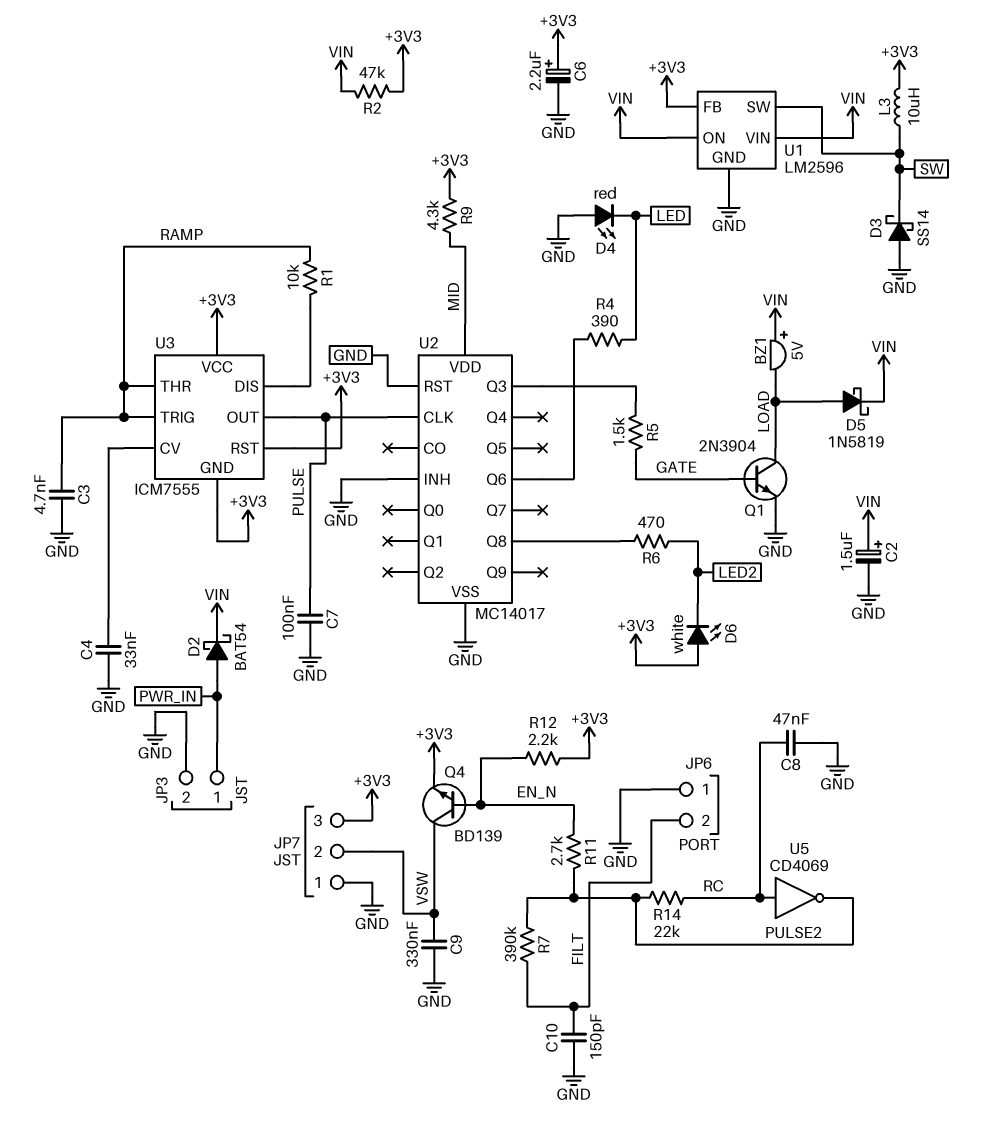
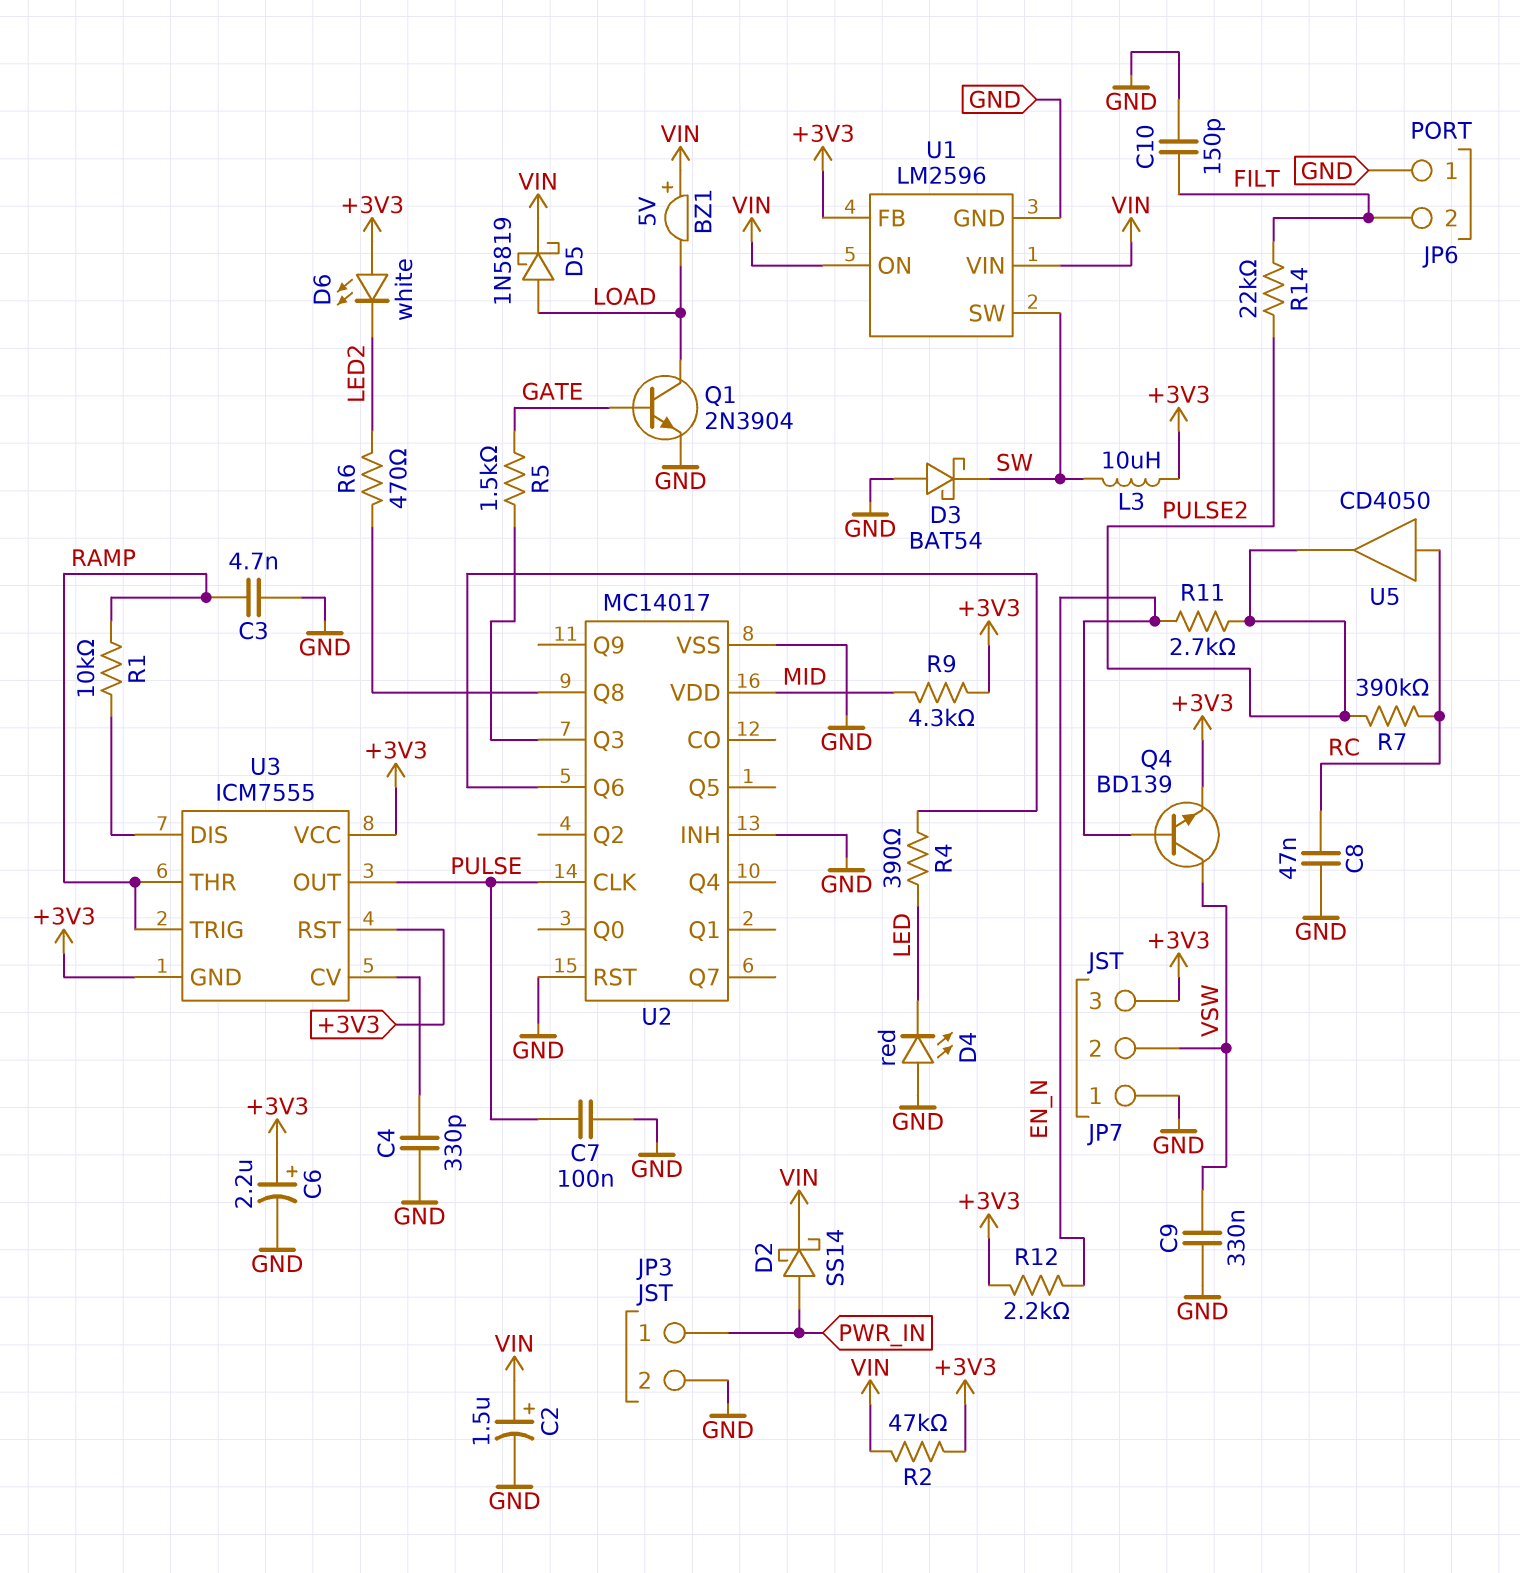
C4: 33nF (GND, U3/CV) -> 330pF (GND, U3/CV)
D2: schottky BAT54 (A PWR_IN, K VIN) -> schottky SS14 (A PWR_IN, K VIN)
D3: schottky SS14 (A GND, K SW) -> schottky BAT54 (A GND, K SW)
R7: 390k (FILT, PULSE2) -> 390k (PULSE2, RC)
R14: 22k (PULSE2, RC) -> 22k (FILT, PULSE2)
U5: NOT CD4069 (in RC, out PULSE2) -> buffer CD4050 (in RC, out PULSE2)

